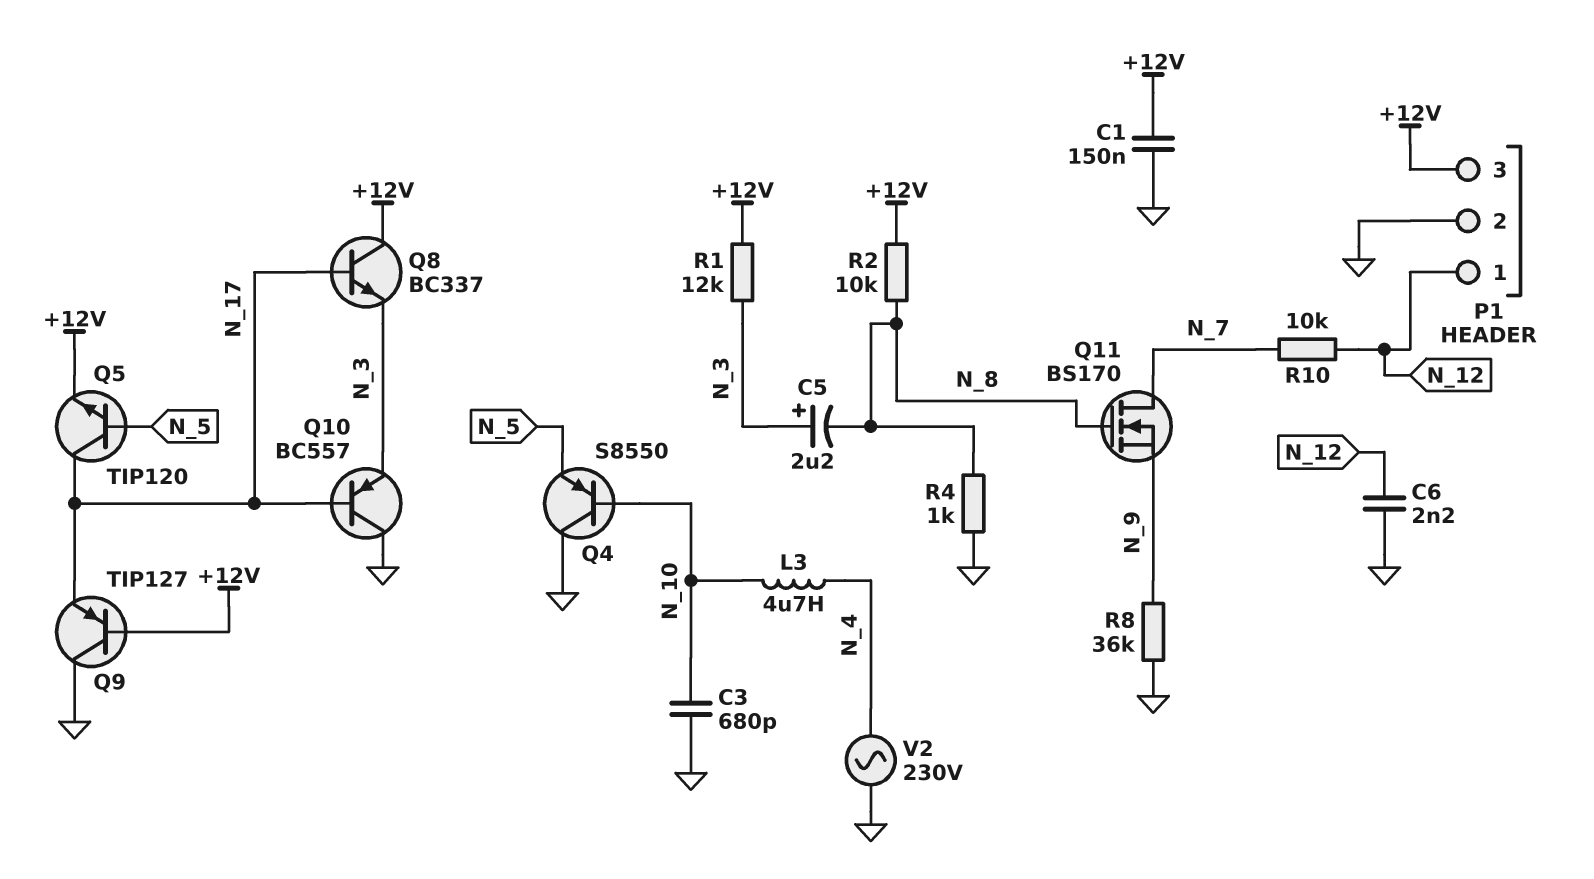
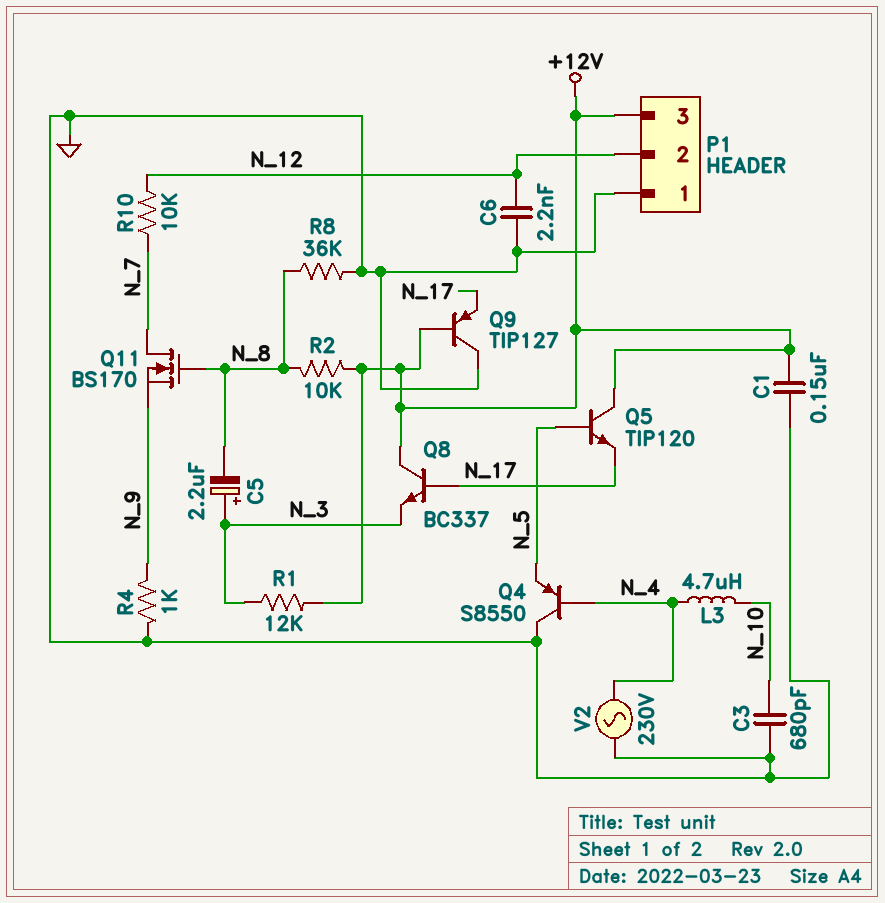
P1 pin 1: N_12 -> GND
P1 pin 2: GND -> N_12
Q4: PNP S8550 (B N_10, C GND, E N_5) -> PNP S8550 (B N_4, C GND, E N_5)
Q5: NPN TIP120 (B N_5, C N_17, E +12V) -> NPN TIP120 (B N_5, C +12V, E N_17)
Q10: PNP BC557 (B N_17, C GND, E N_3) -> none
R4: 1k (GND, N_8) -> 1k (GND, N_9)
R8: 36k (GND, N_9) -> 36k (GND, N_8)

